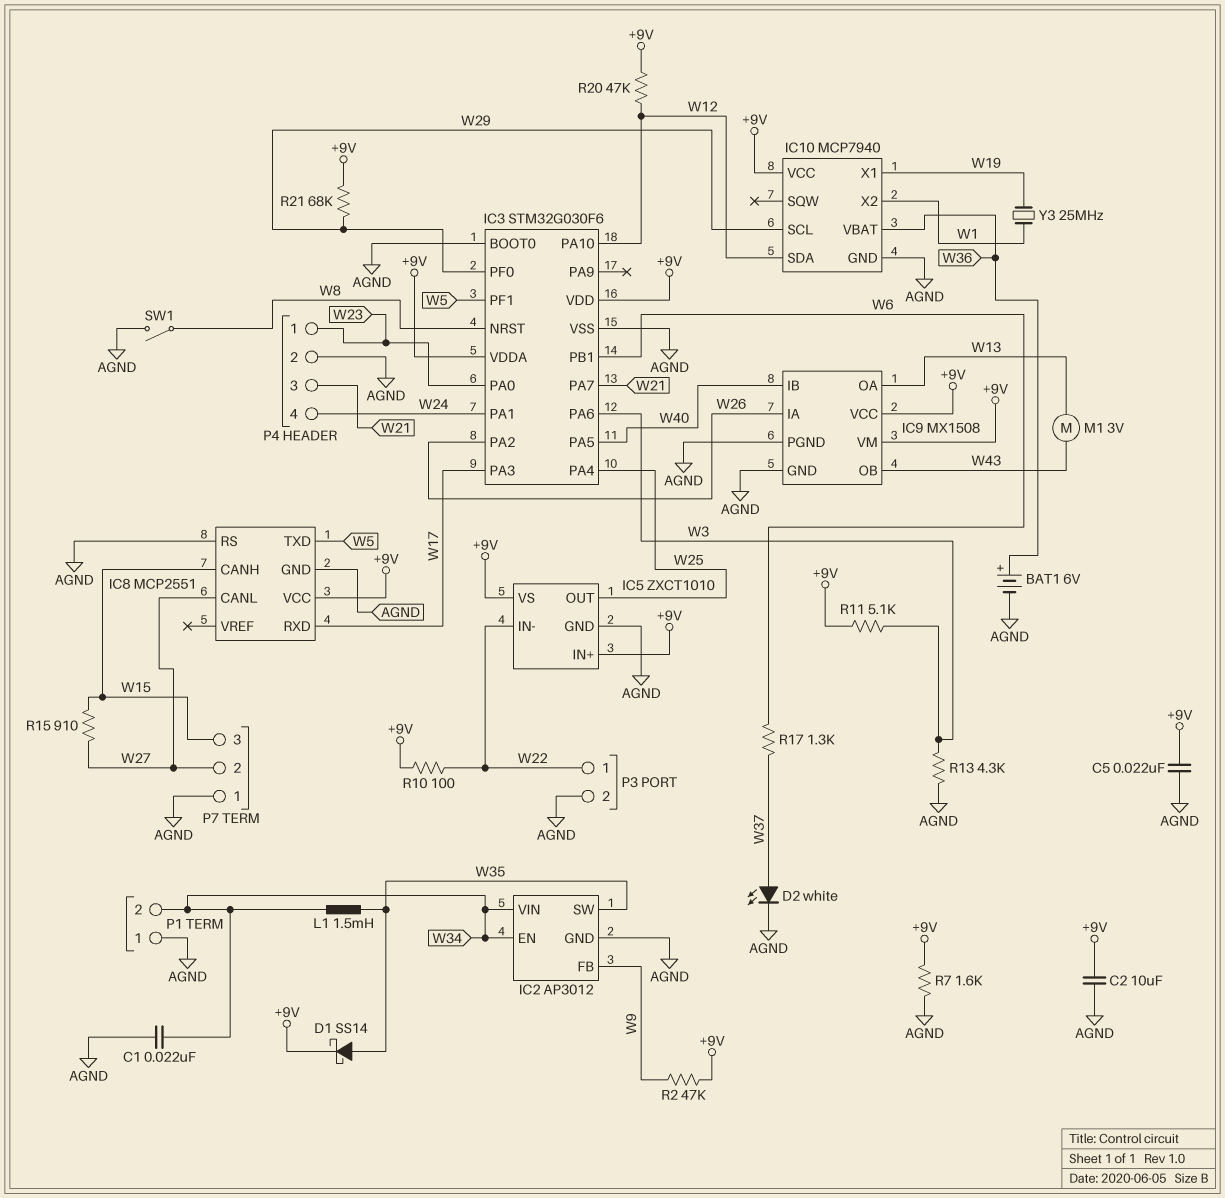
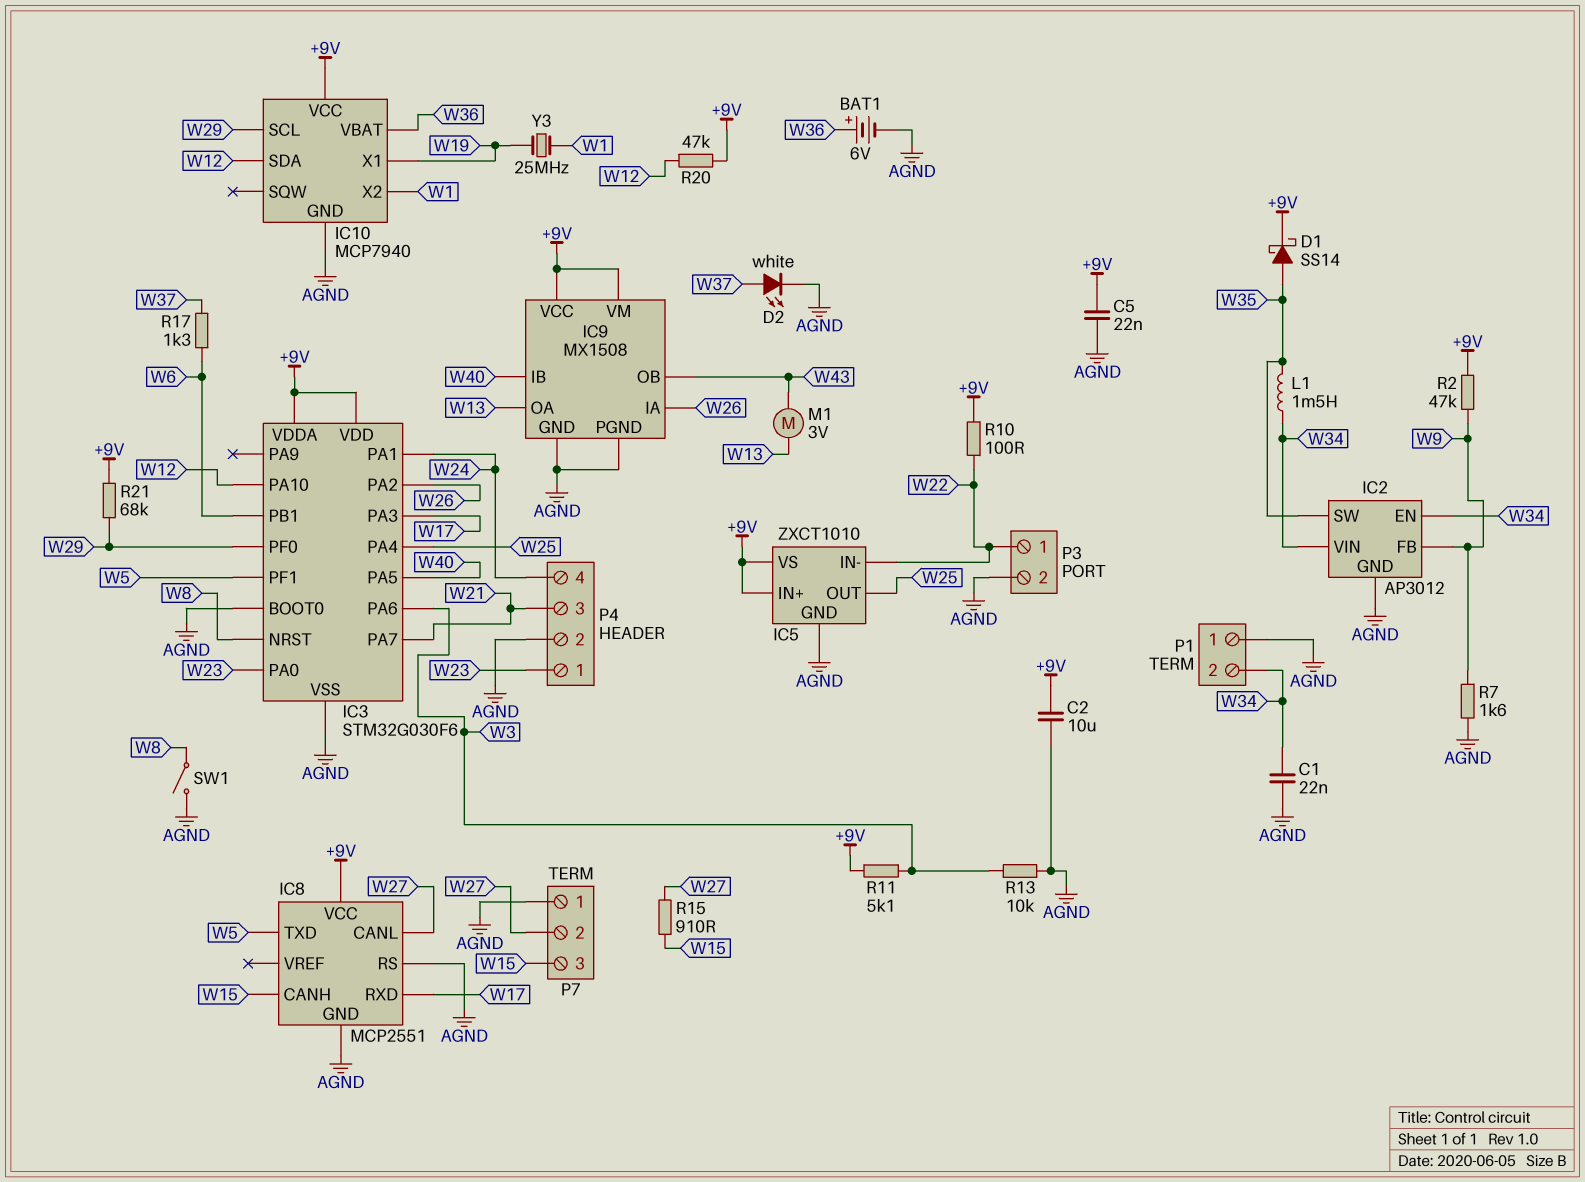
R7: 1.6k (+9V, AGND) -> 1.6k (AGND, W9)
R13: 4.3k (AGND, W3) -> 10k (AGND, W3)

